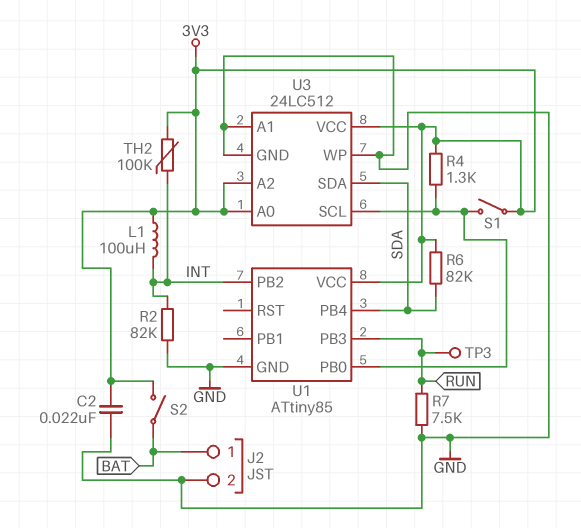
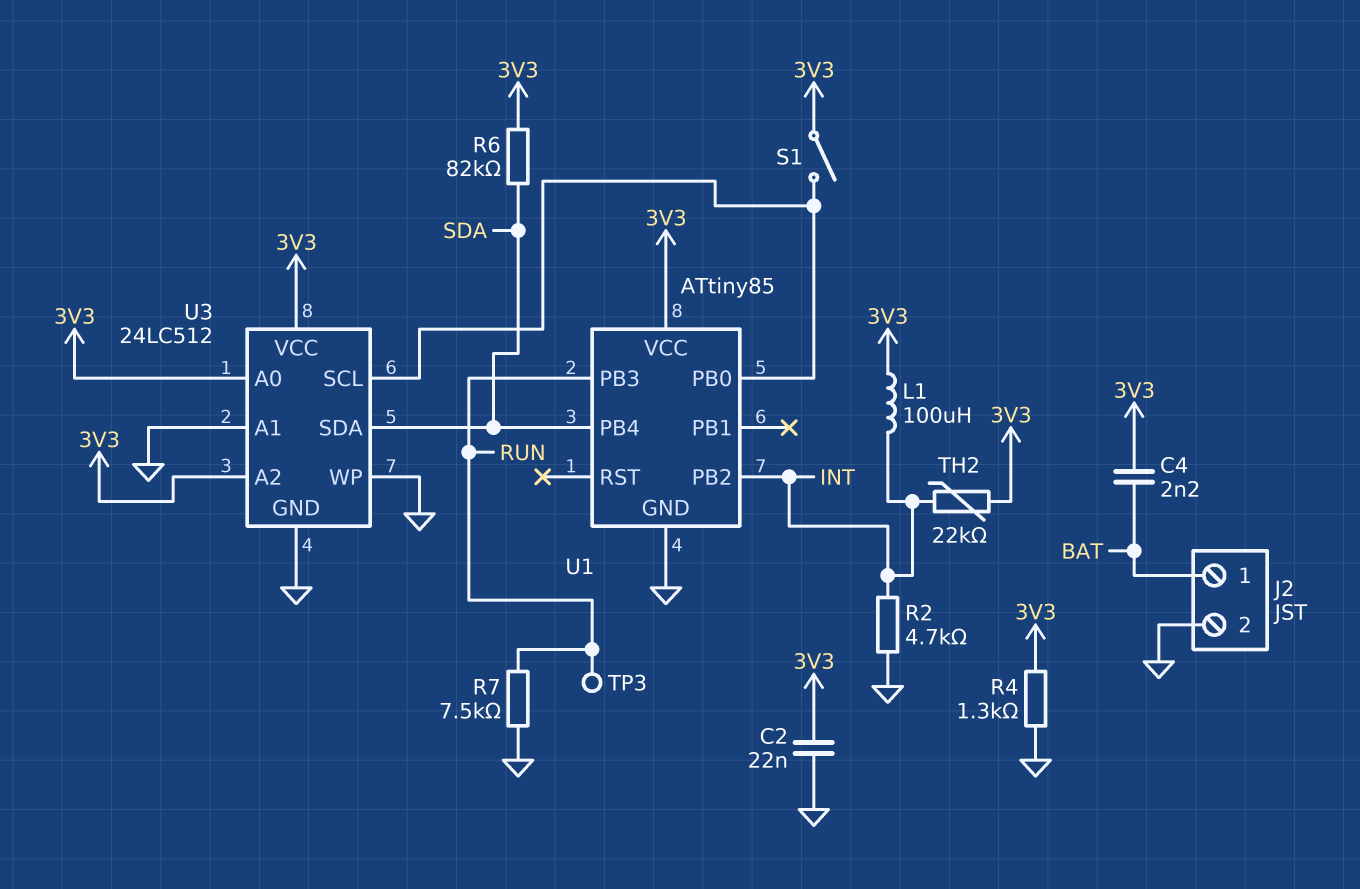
C4: none -> 2.2nF (3V3, BAT)
R2: 82k (GND, INT) -> 4.7k (GND, INT)
R4: 1.3k (3V3, U1/PB0) -> 1.3k (3V3, GND)
S2: switch (3V3, BAT) -> none
TH2: 100k (3V3, INT) -> 22k (3V3, INT)

